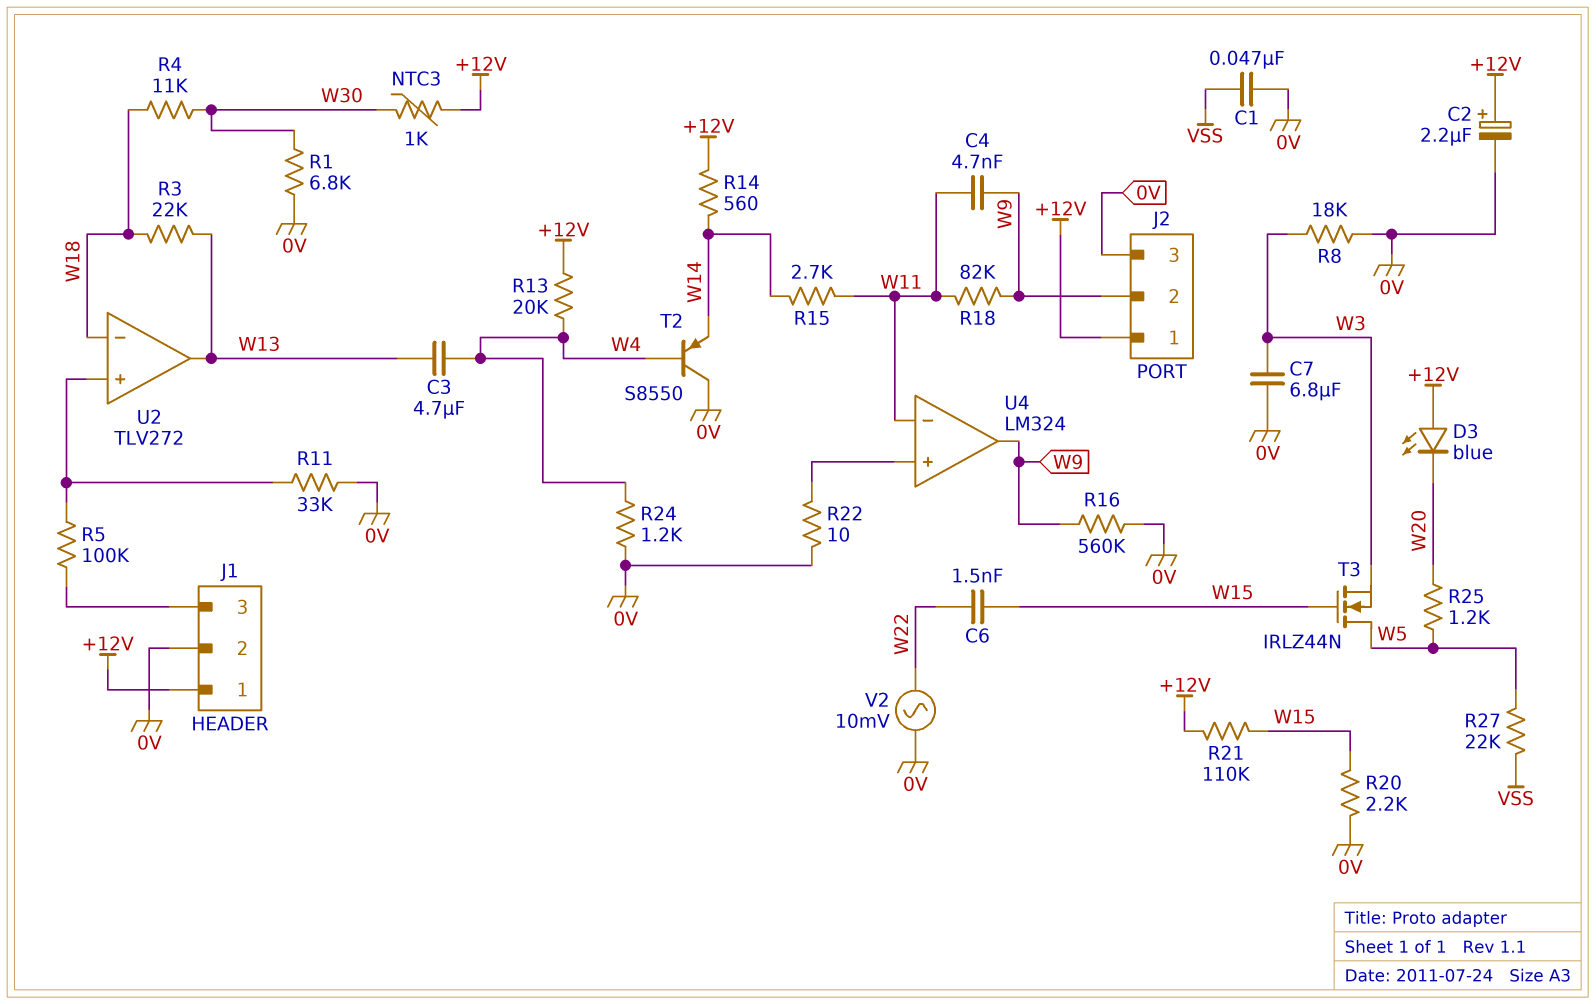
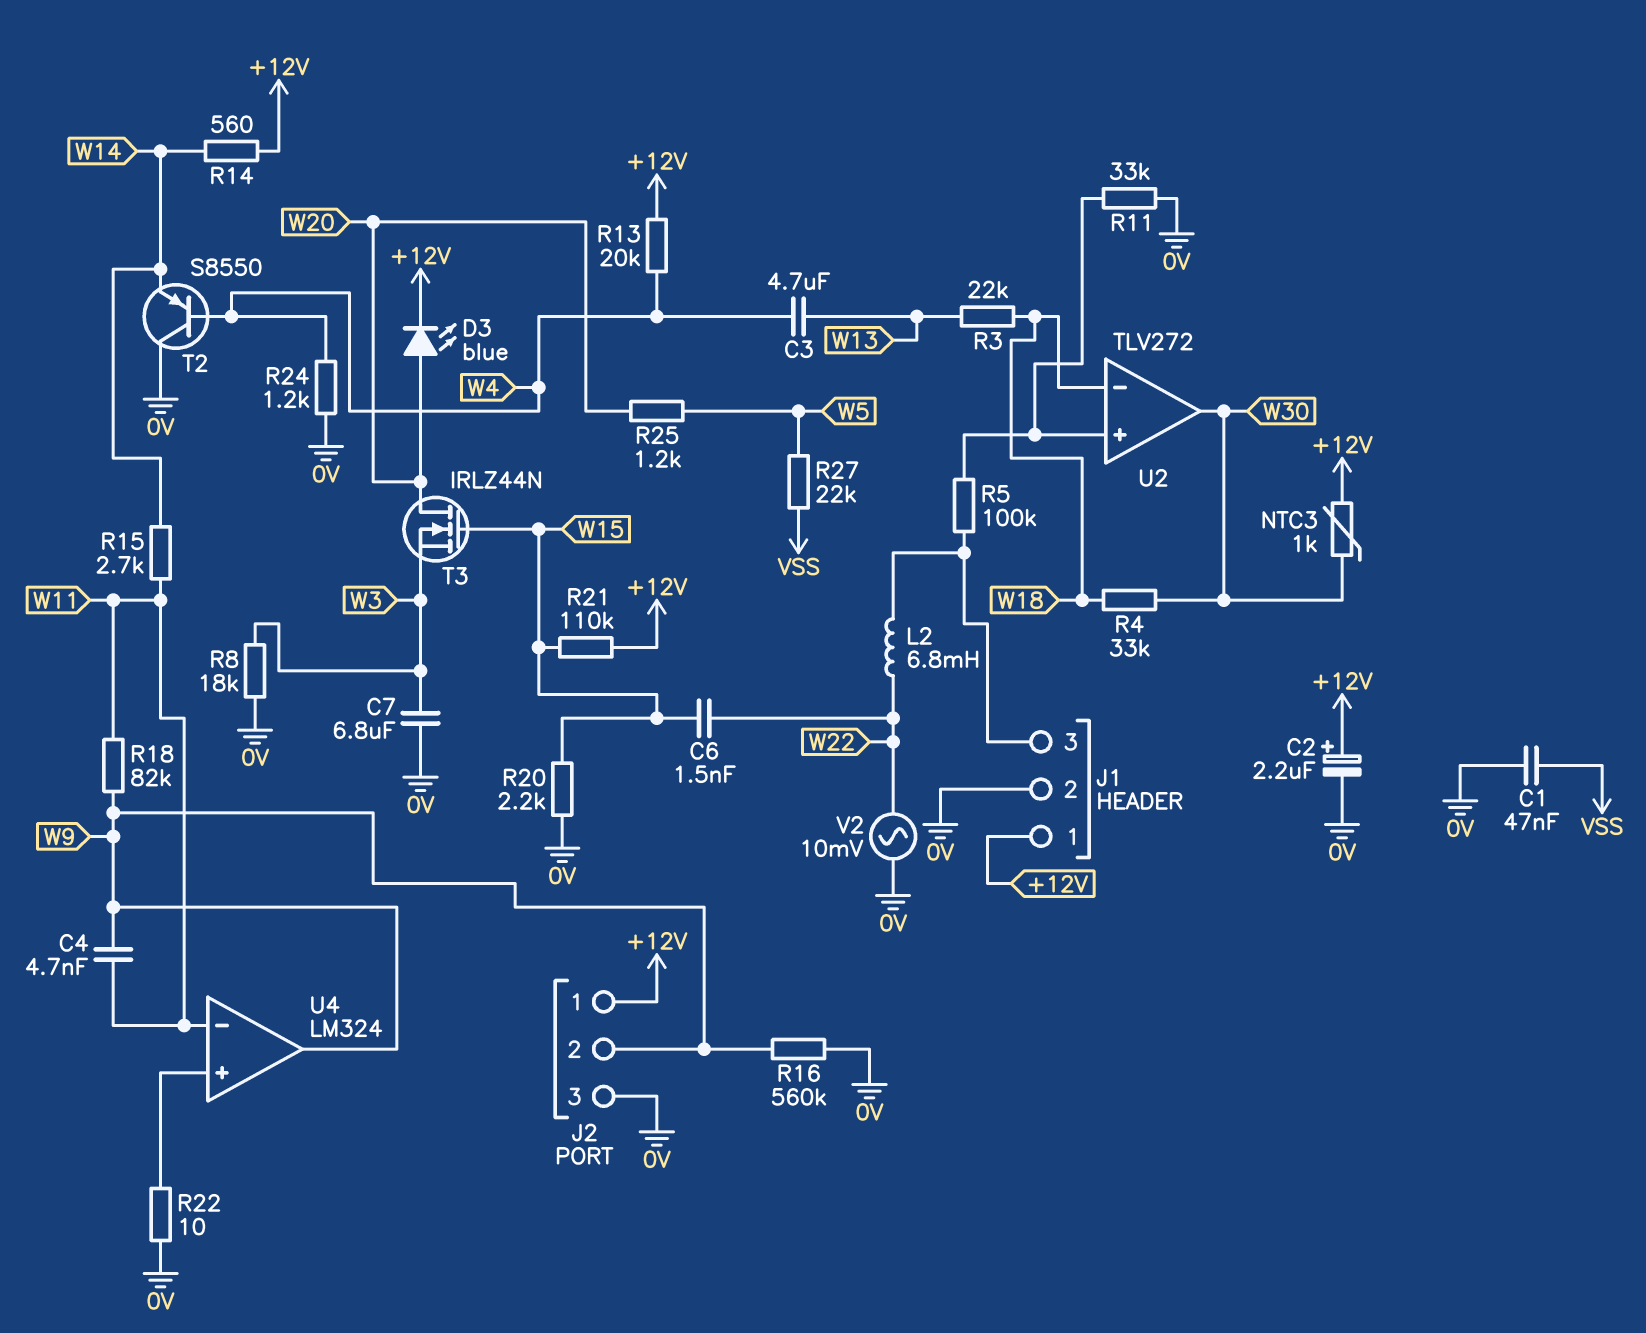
D3: LED blue (A +12V, K W20) -> LED blue (A W20, K +12V)
L2: none -> 6.8mH (J1/3, W22)
R1: 6.8k (0V, W30) -> none
R4: 11k (W18, W30) -> 33k (W18, W30)
T3: NMOS IRLZ44N (G W15, D W5, S W3) -> NMOS IRLZ44N (G W15, D W20, S W3)
U2 pin out: W13 -> W30

